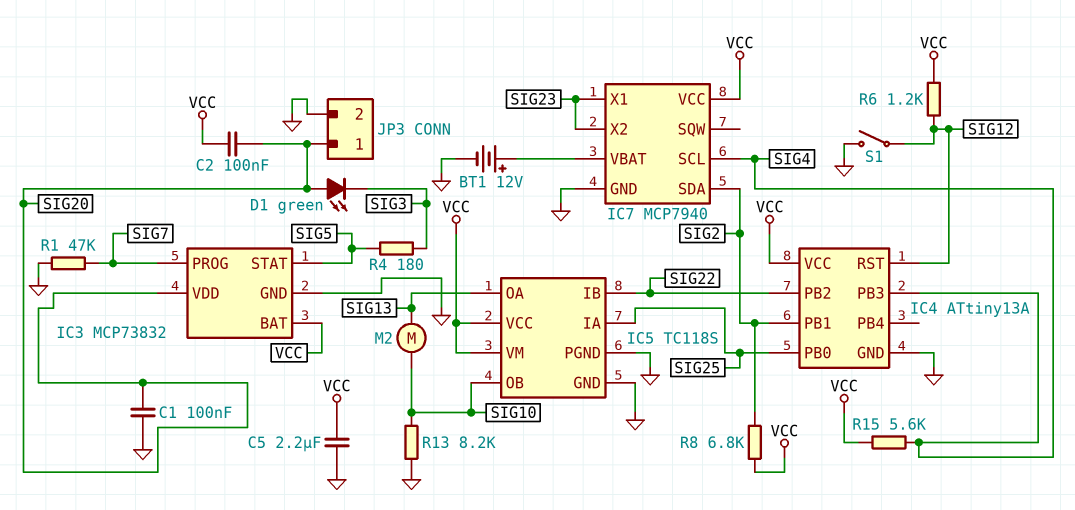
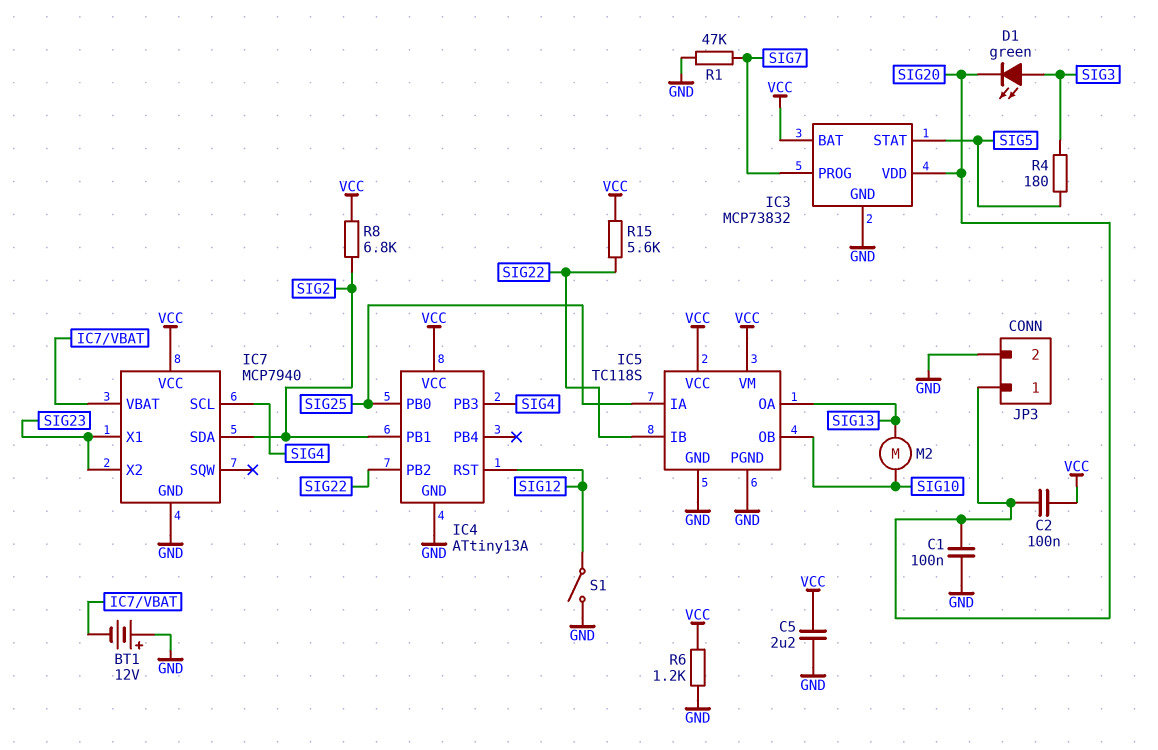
BT1: 12V (plus IC7/VBAT, minus GND) -> 12V (plus GND, minus IC7/VBAT)
D1: LED green (A SIG20, K SIG3) -> LED green (A SIG3, K SIG20)
R6: 1.2k (SIG12, VCC) -> 1.2k (GND, VCC)
R13: 8.2k (GND, SIG10) -> none
R15: 5.6k (SIG4, VCC) -> 5.6k (SIG22, VCC)

